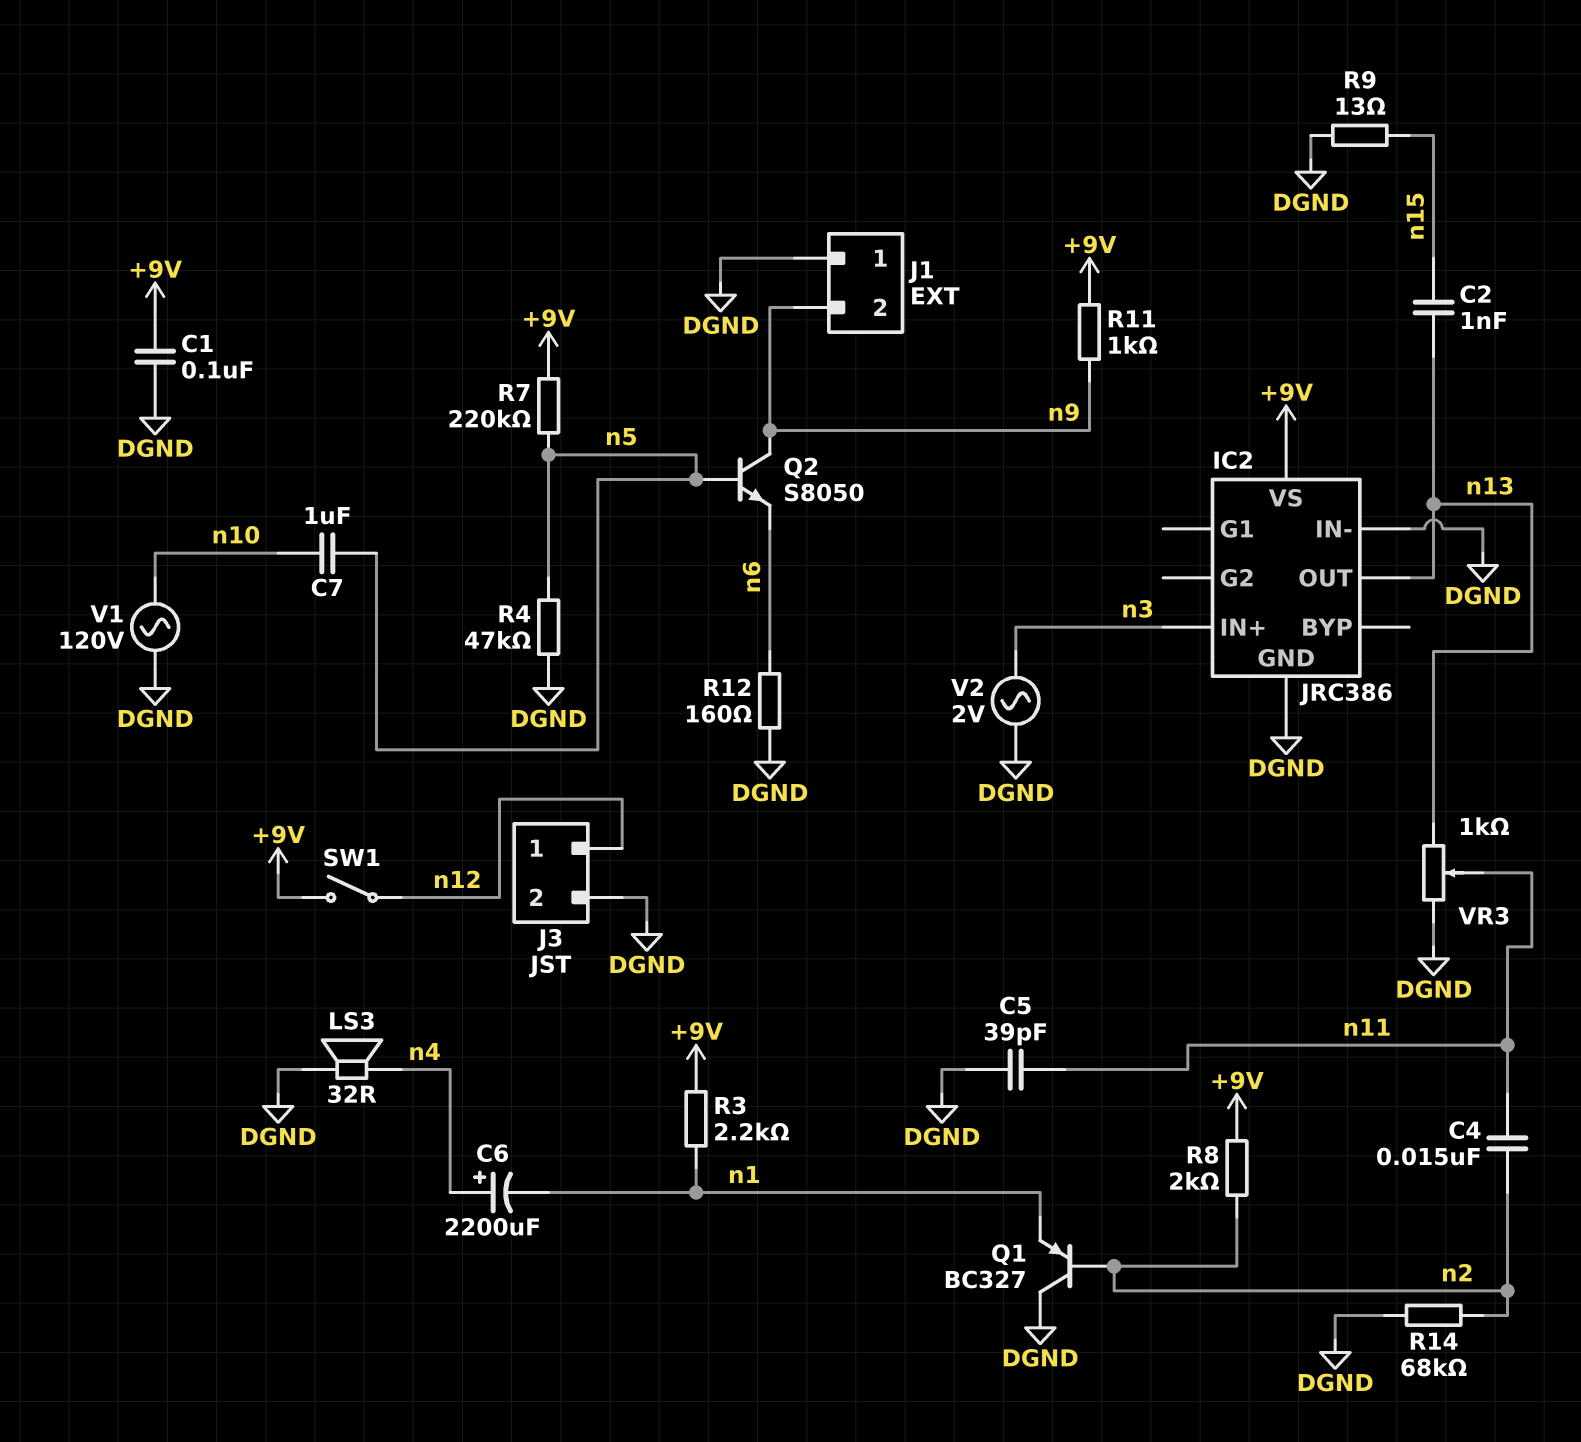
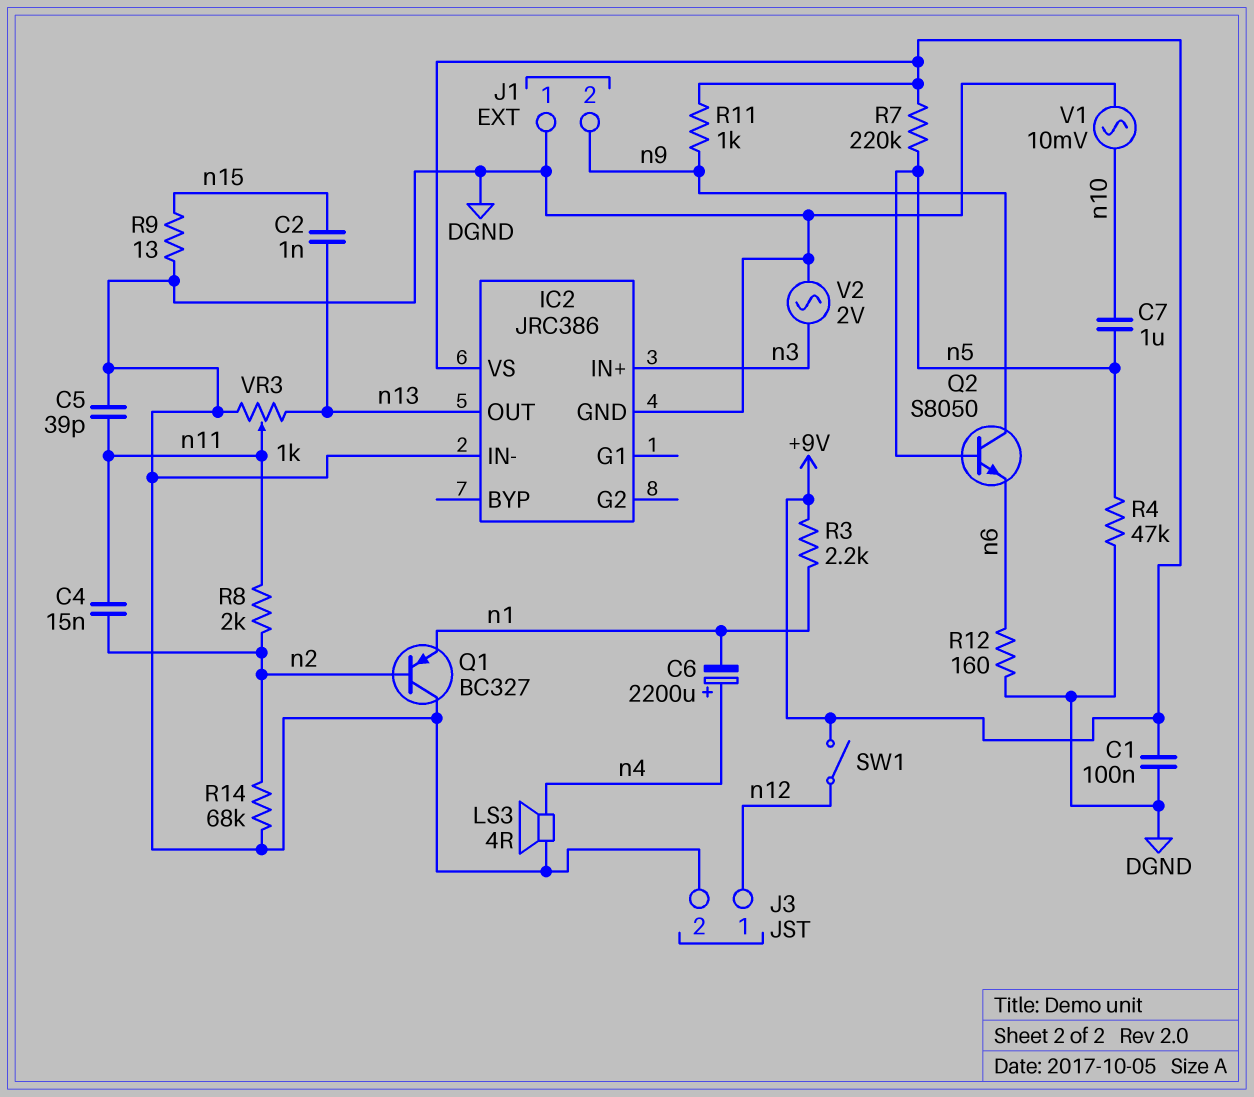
LS3: speaker 32R (DGND, n4) -> speaker 4R (DGND, n4)
R8: 2k (+9V, n2) -> 2k (n2, n11)
V1: AC 120V (DGND, n10) -> AC 10mV (DGND, n10)

